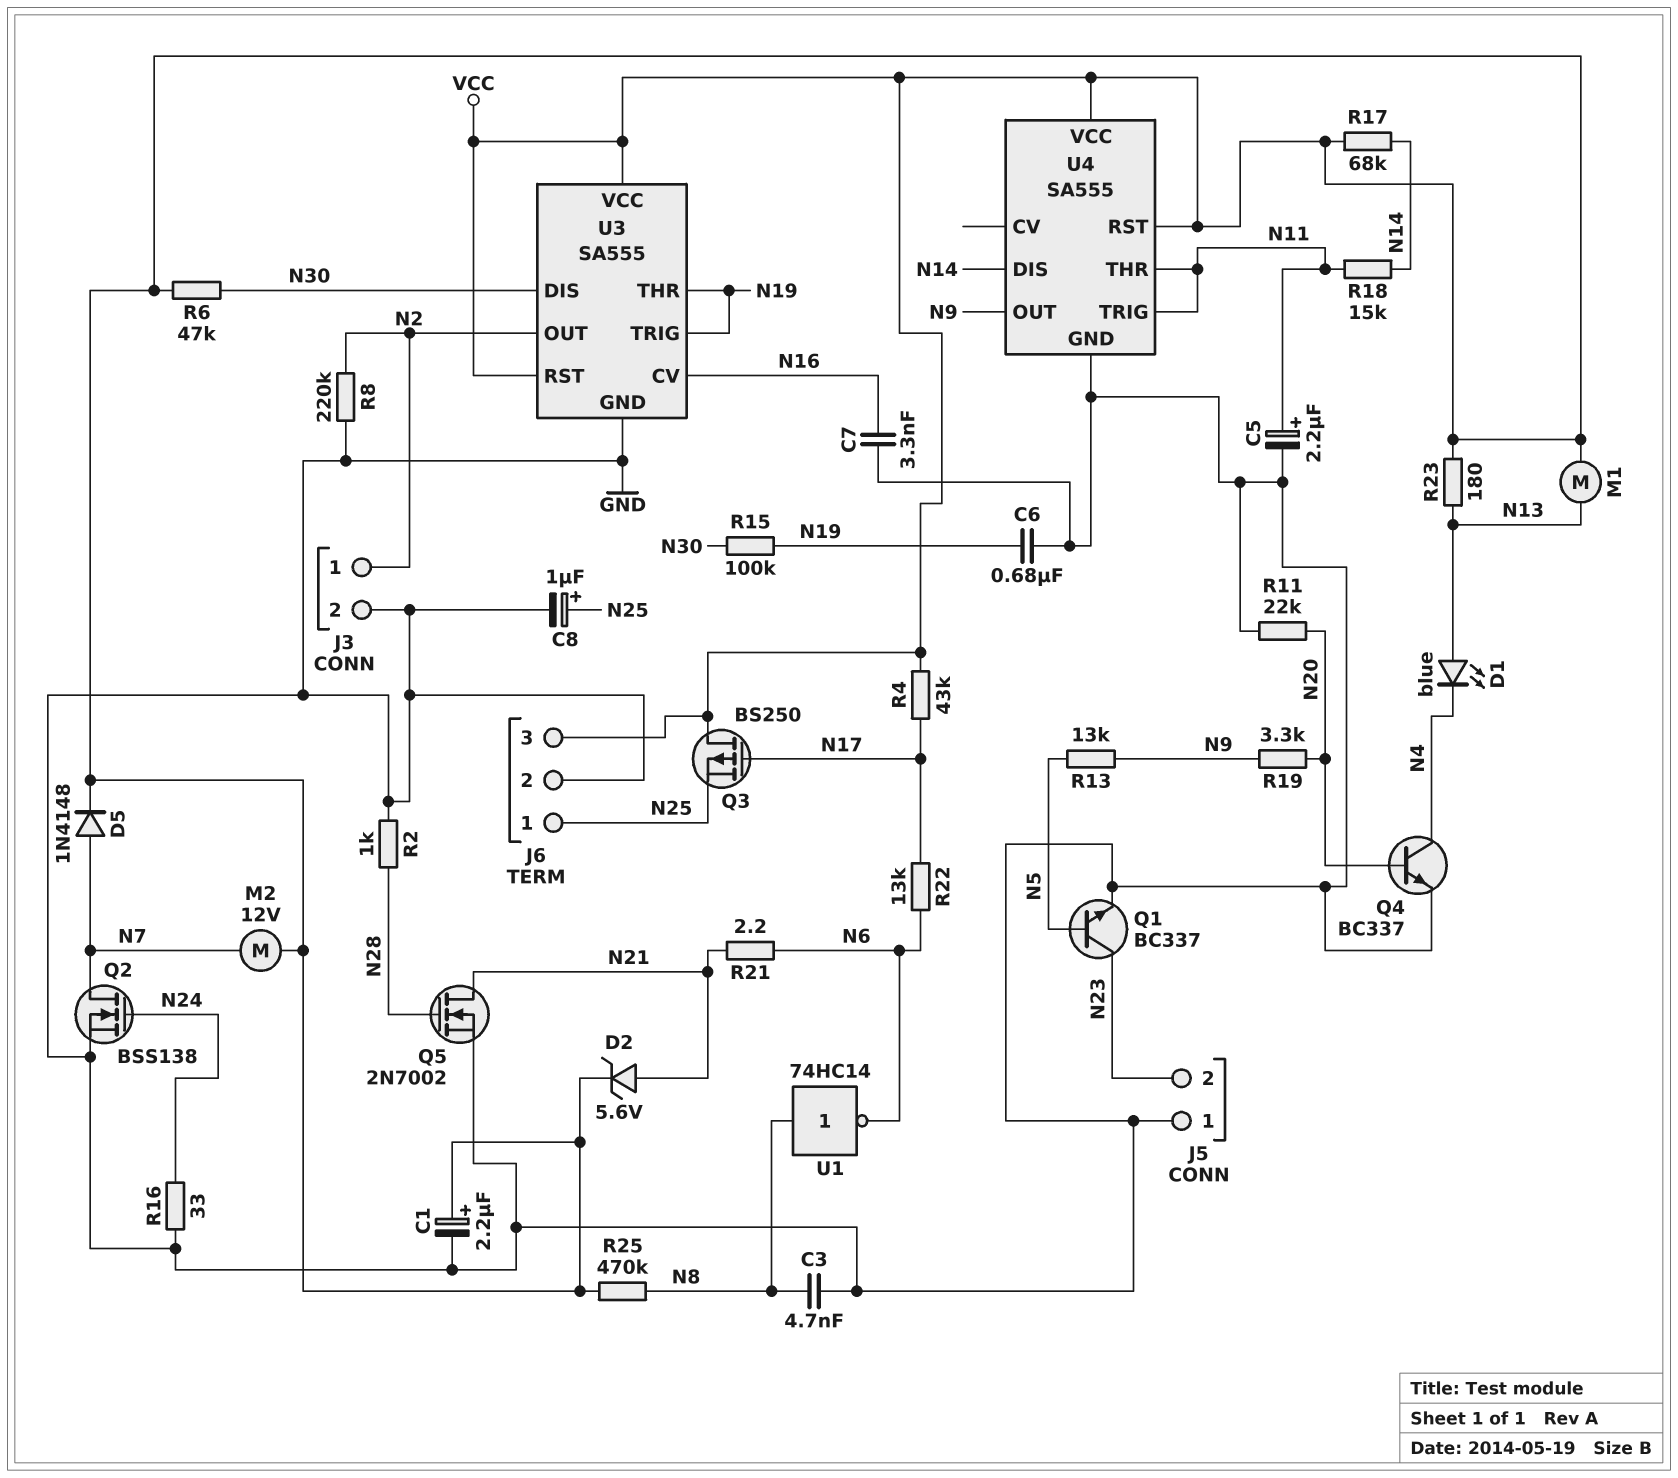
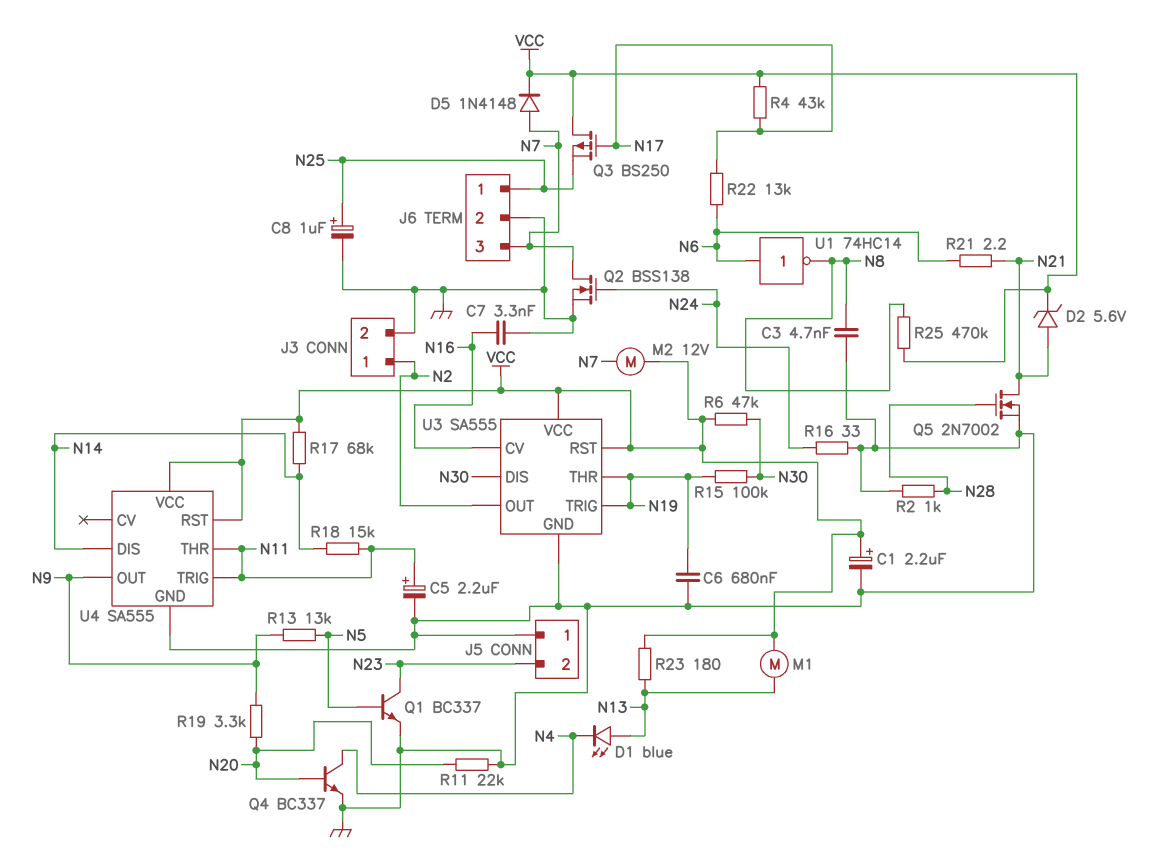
J6 pin 3: VCC -> N7
R8: 220k (GND, N2) -> none
U1: NOT 74HC14 (in N8, out N6) -> NOT 74HC14 (in N6, out N8)

